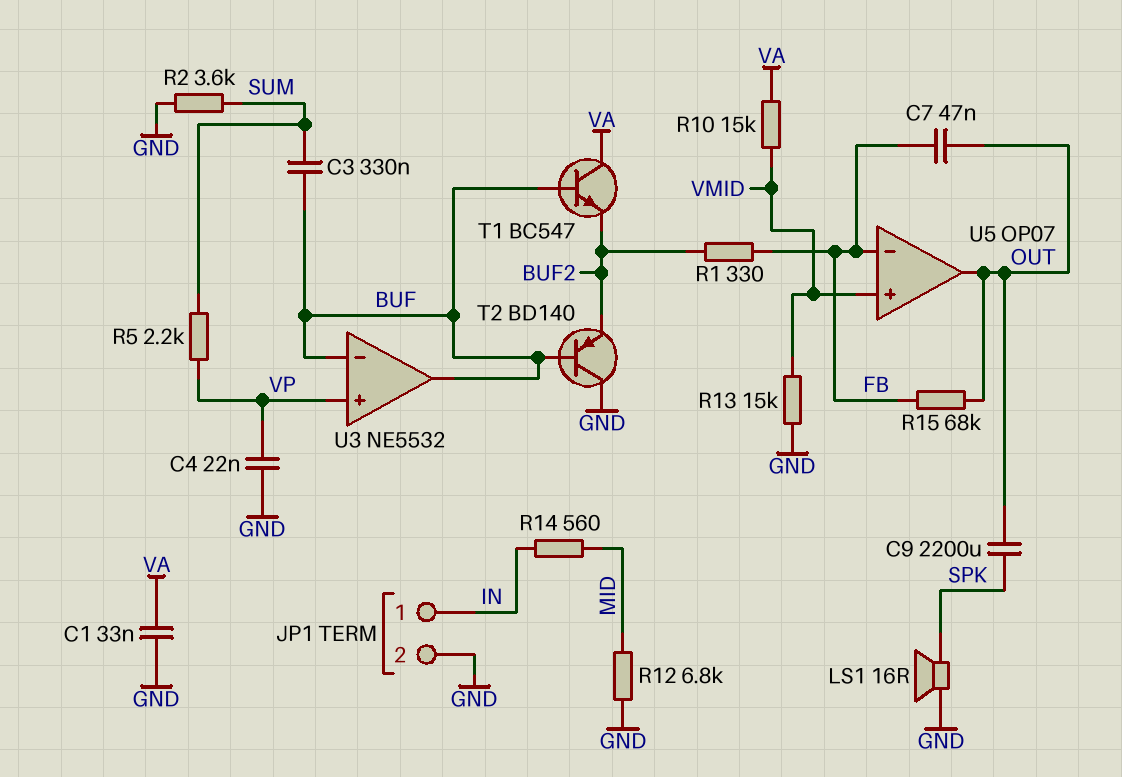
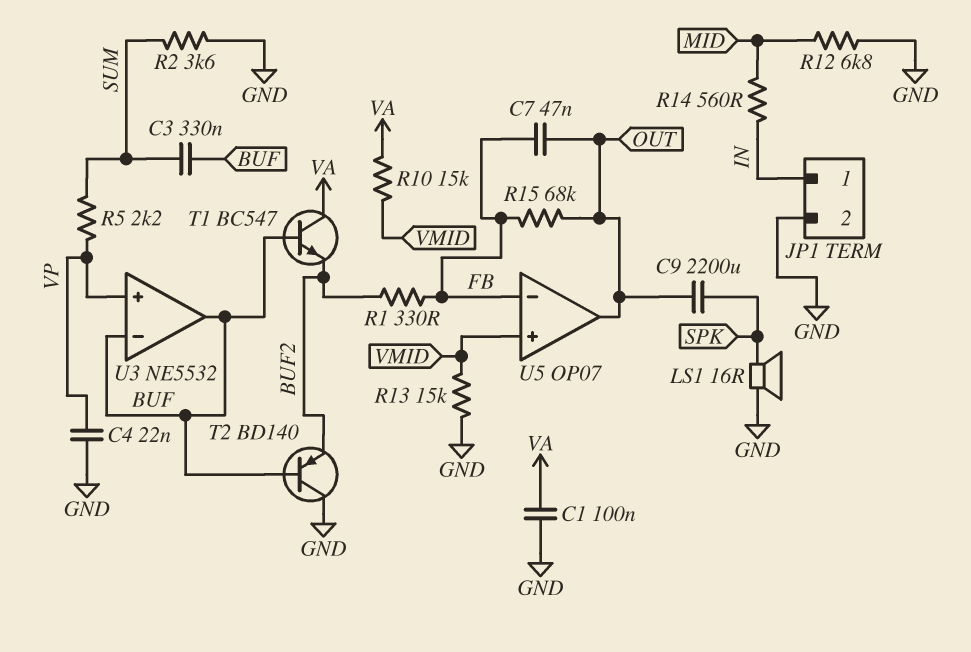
C1: 33nF (GND, VA) -> 100nF (GND, VA)

